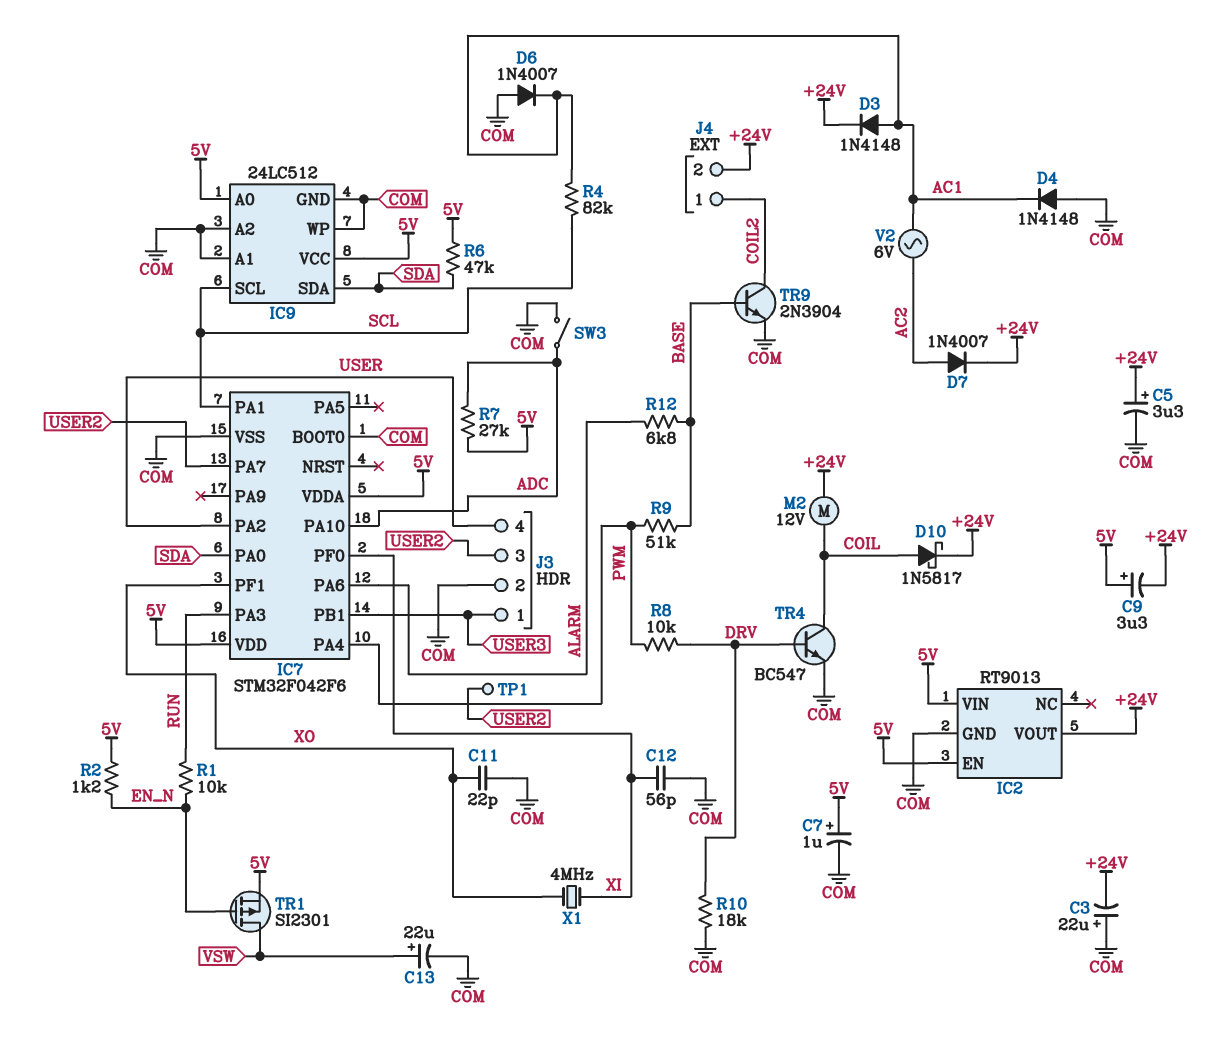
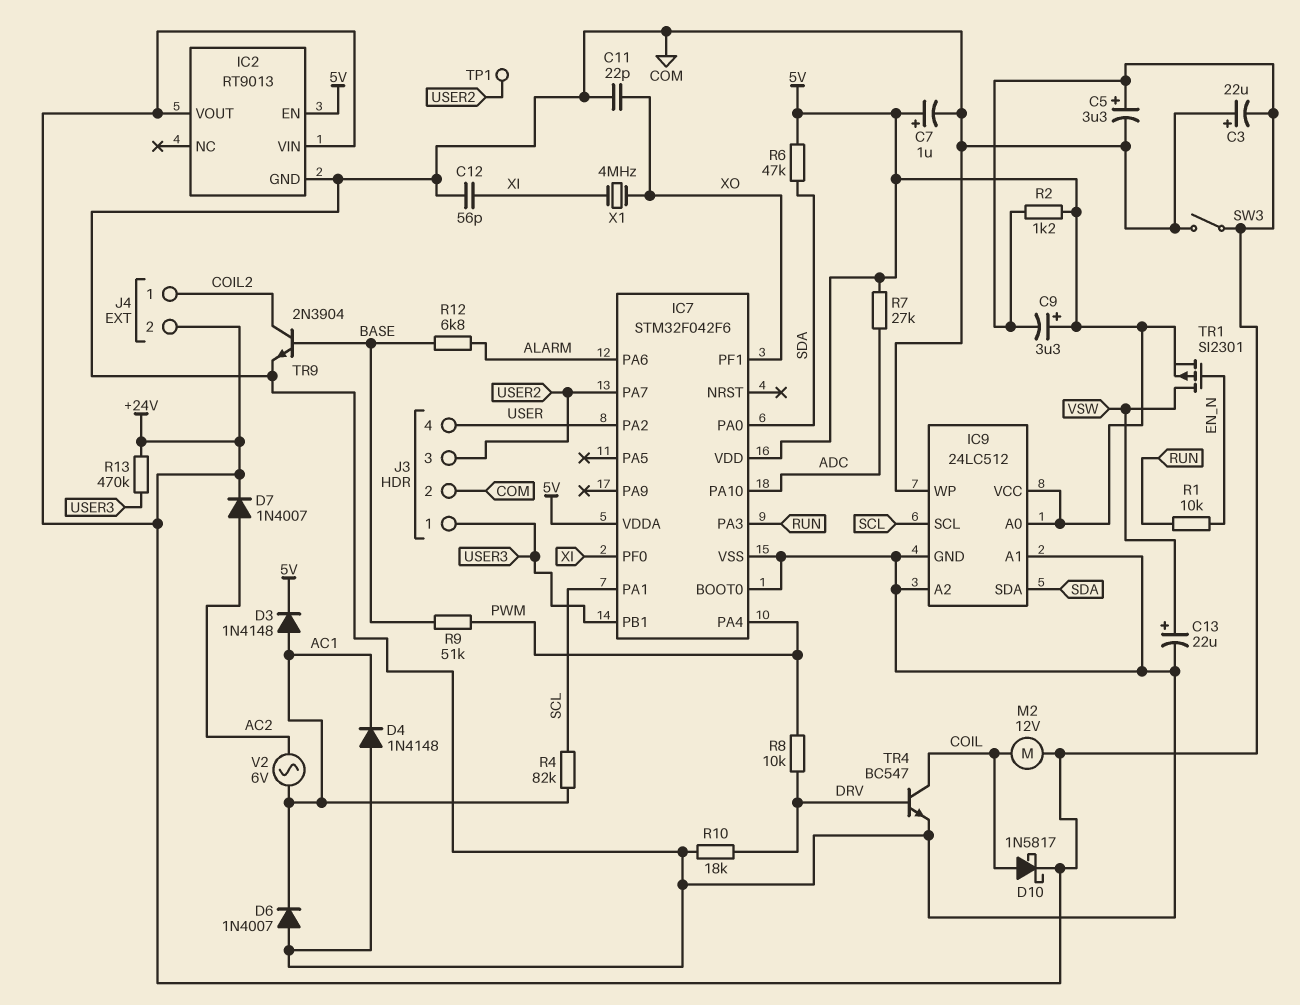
D3: diode 1N4148 (A AC1, K +24V) -> diode 1N4148 (A AC1, K 5V)
IC2 pin VIN: 5V -> +24V
R2: 1.2k (5V, EN_N) -> 1.2k (+24V, 5V)
R13: none -> 470k (+24V, USER3)
SW3: switch (ADC, COM) -> switch (+24V, COM)

